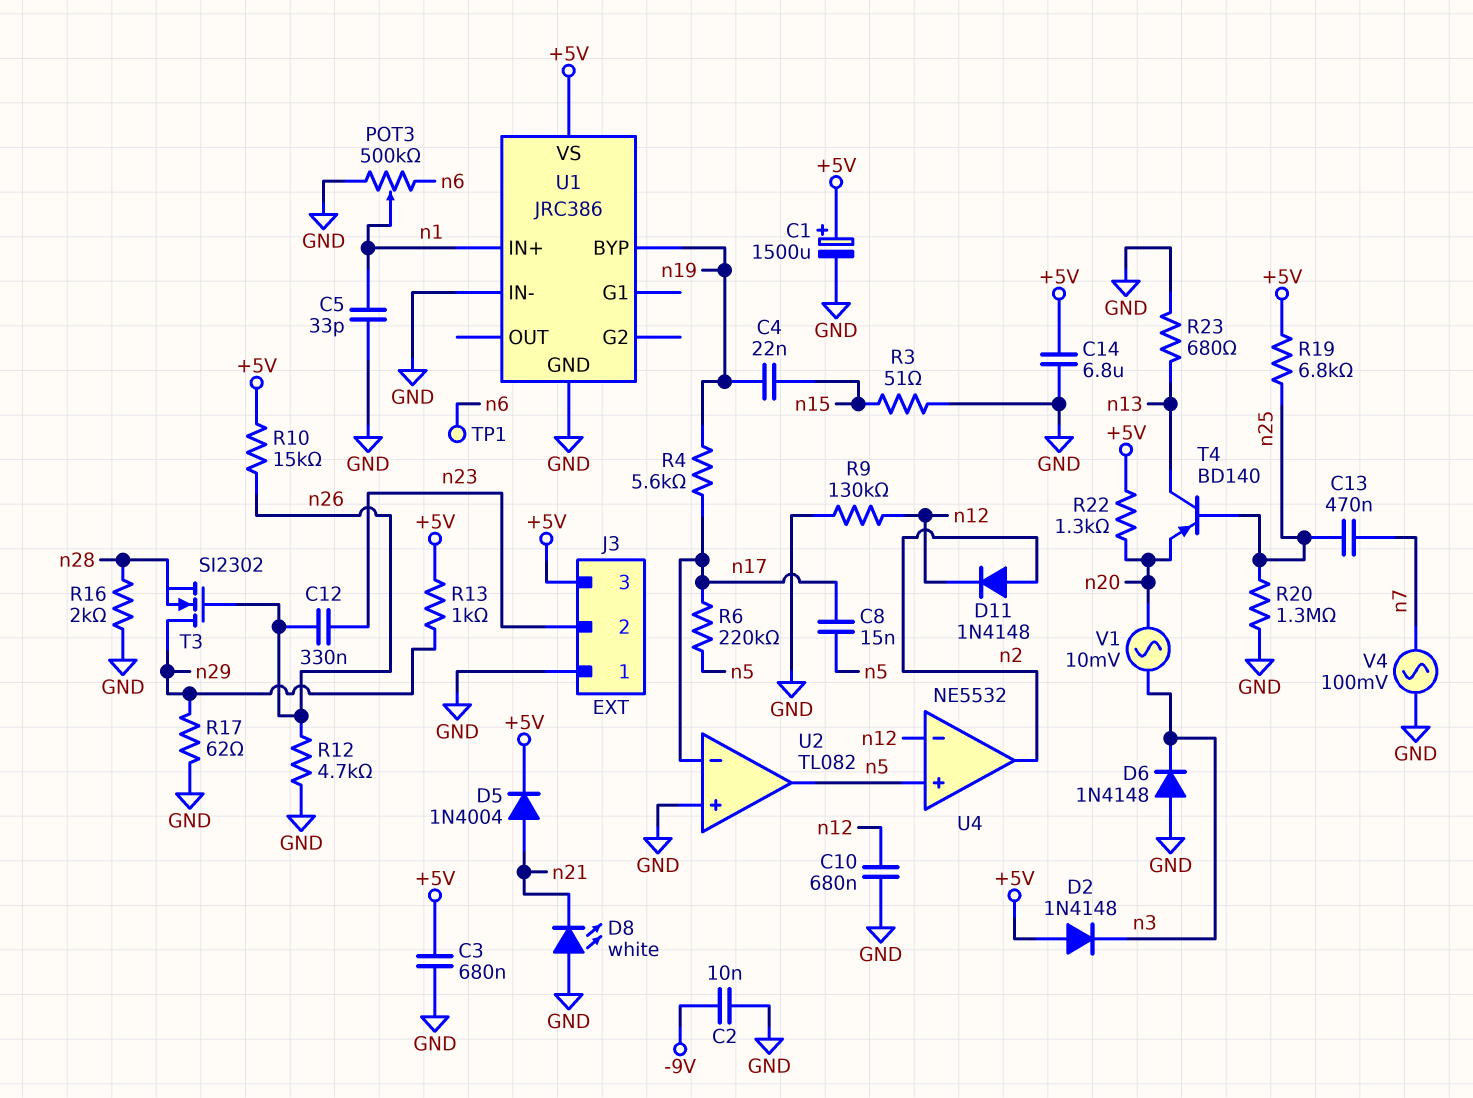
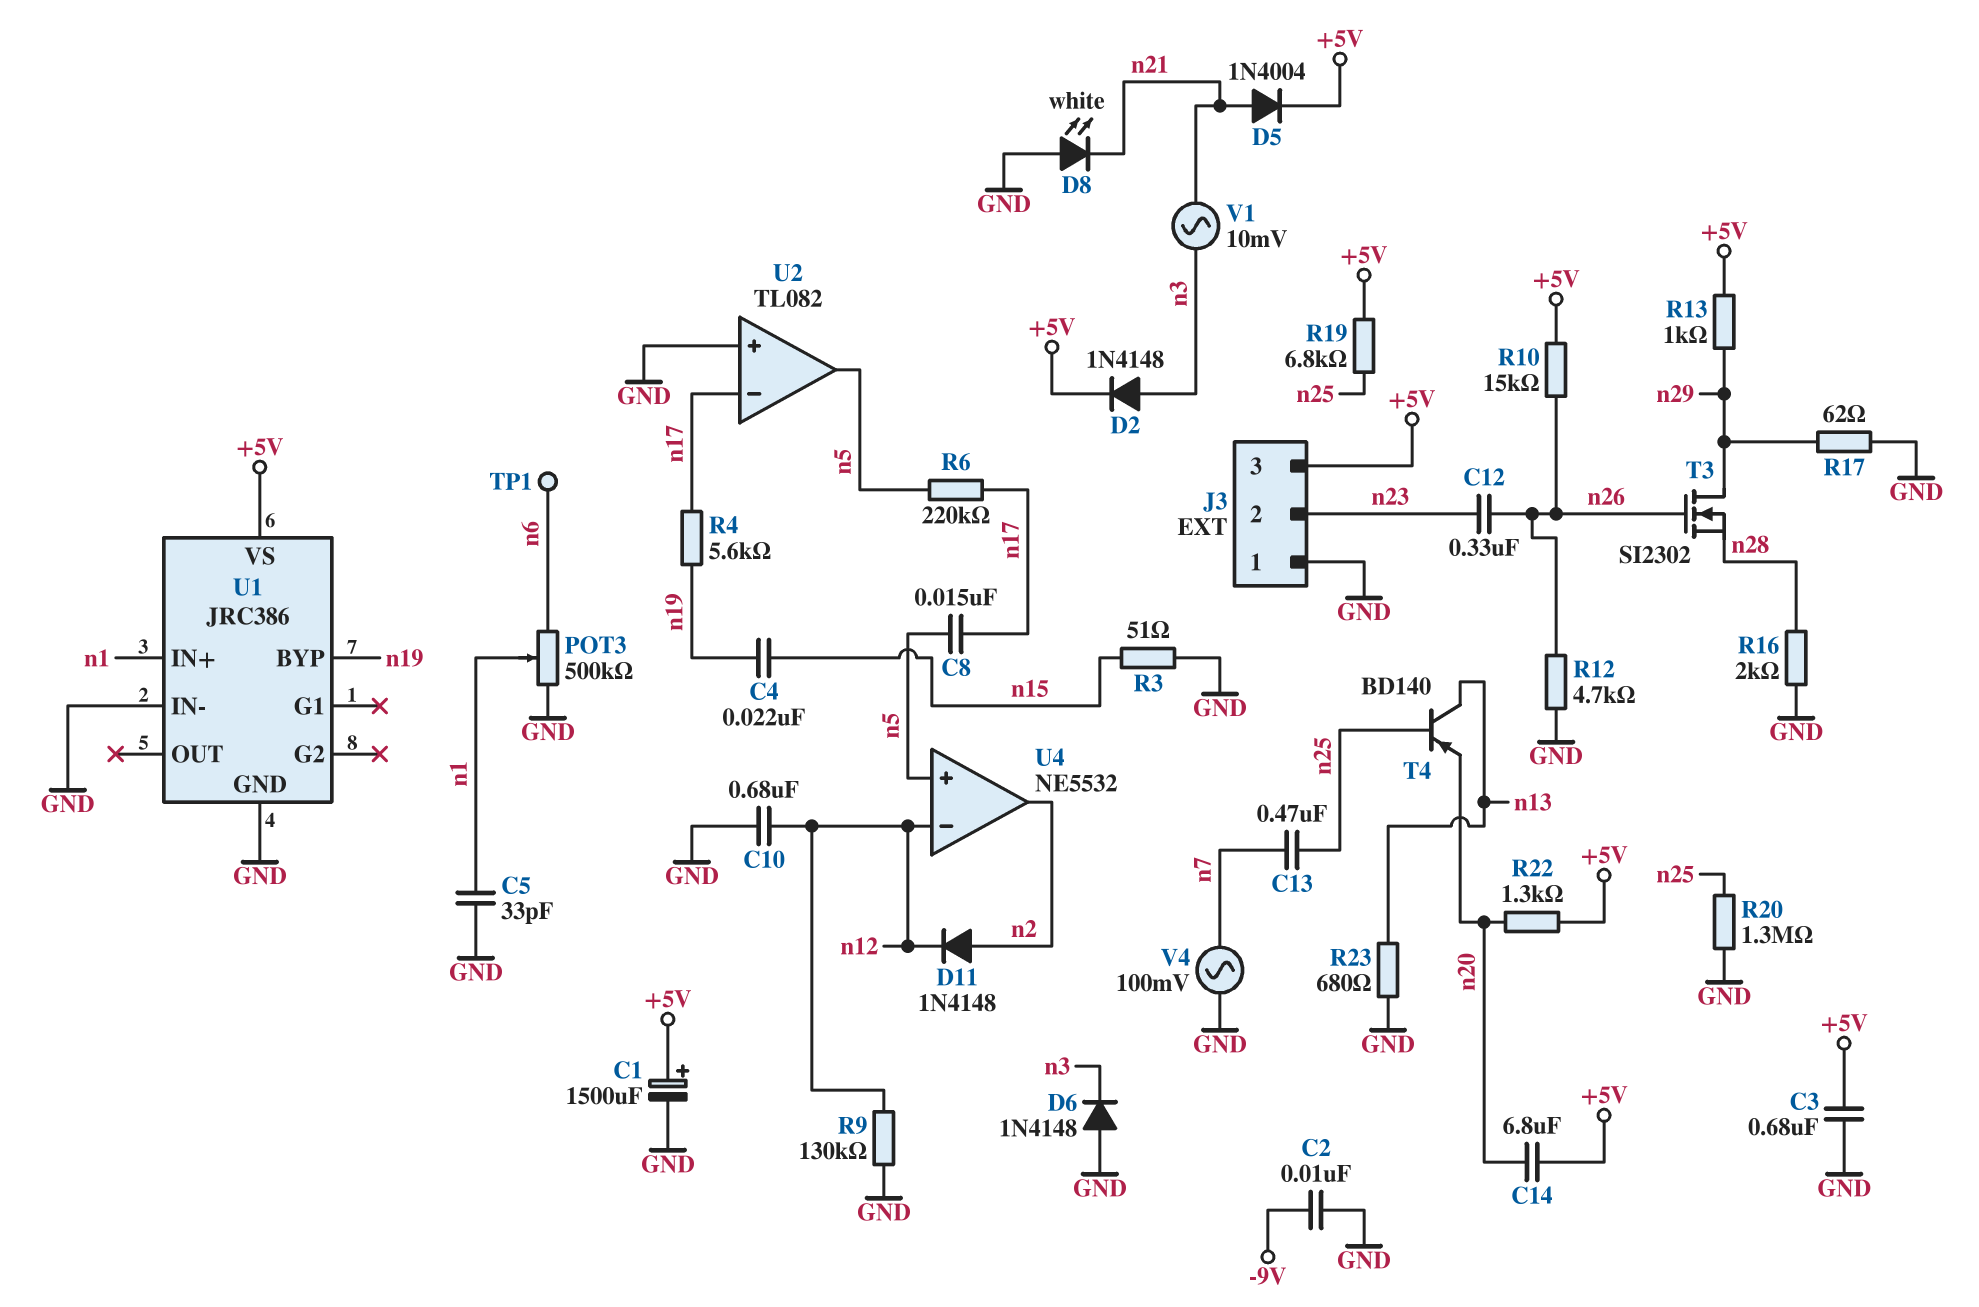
C14: 6.8uF (+5V, GND) -> 6.8uF (+5V, n20)
D2: diode 1N4148 (A +5V, K n3) -> diode 1N4148 (A n3, K +5V)
V1: AC 10mV (n3, n20) -> AC 10mV (n3, n21)

